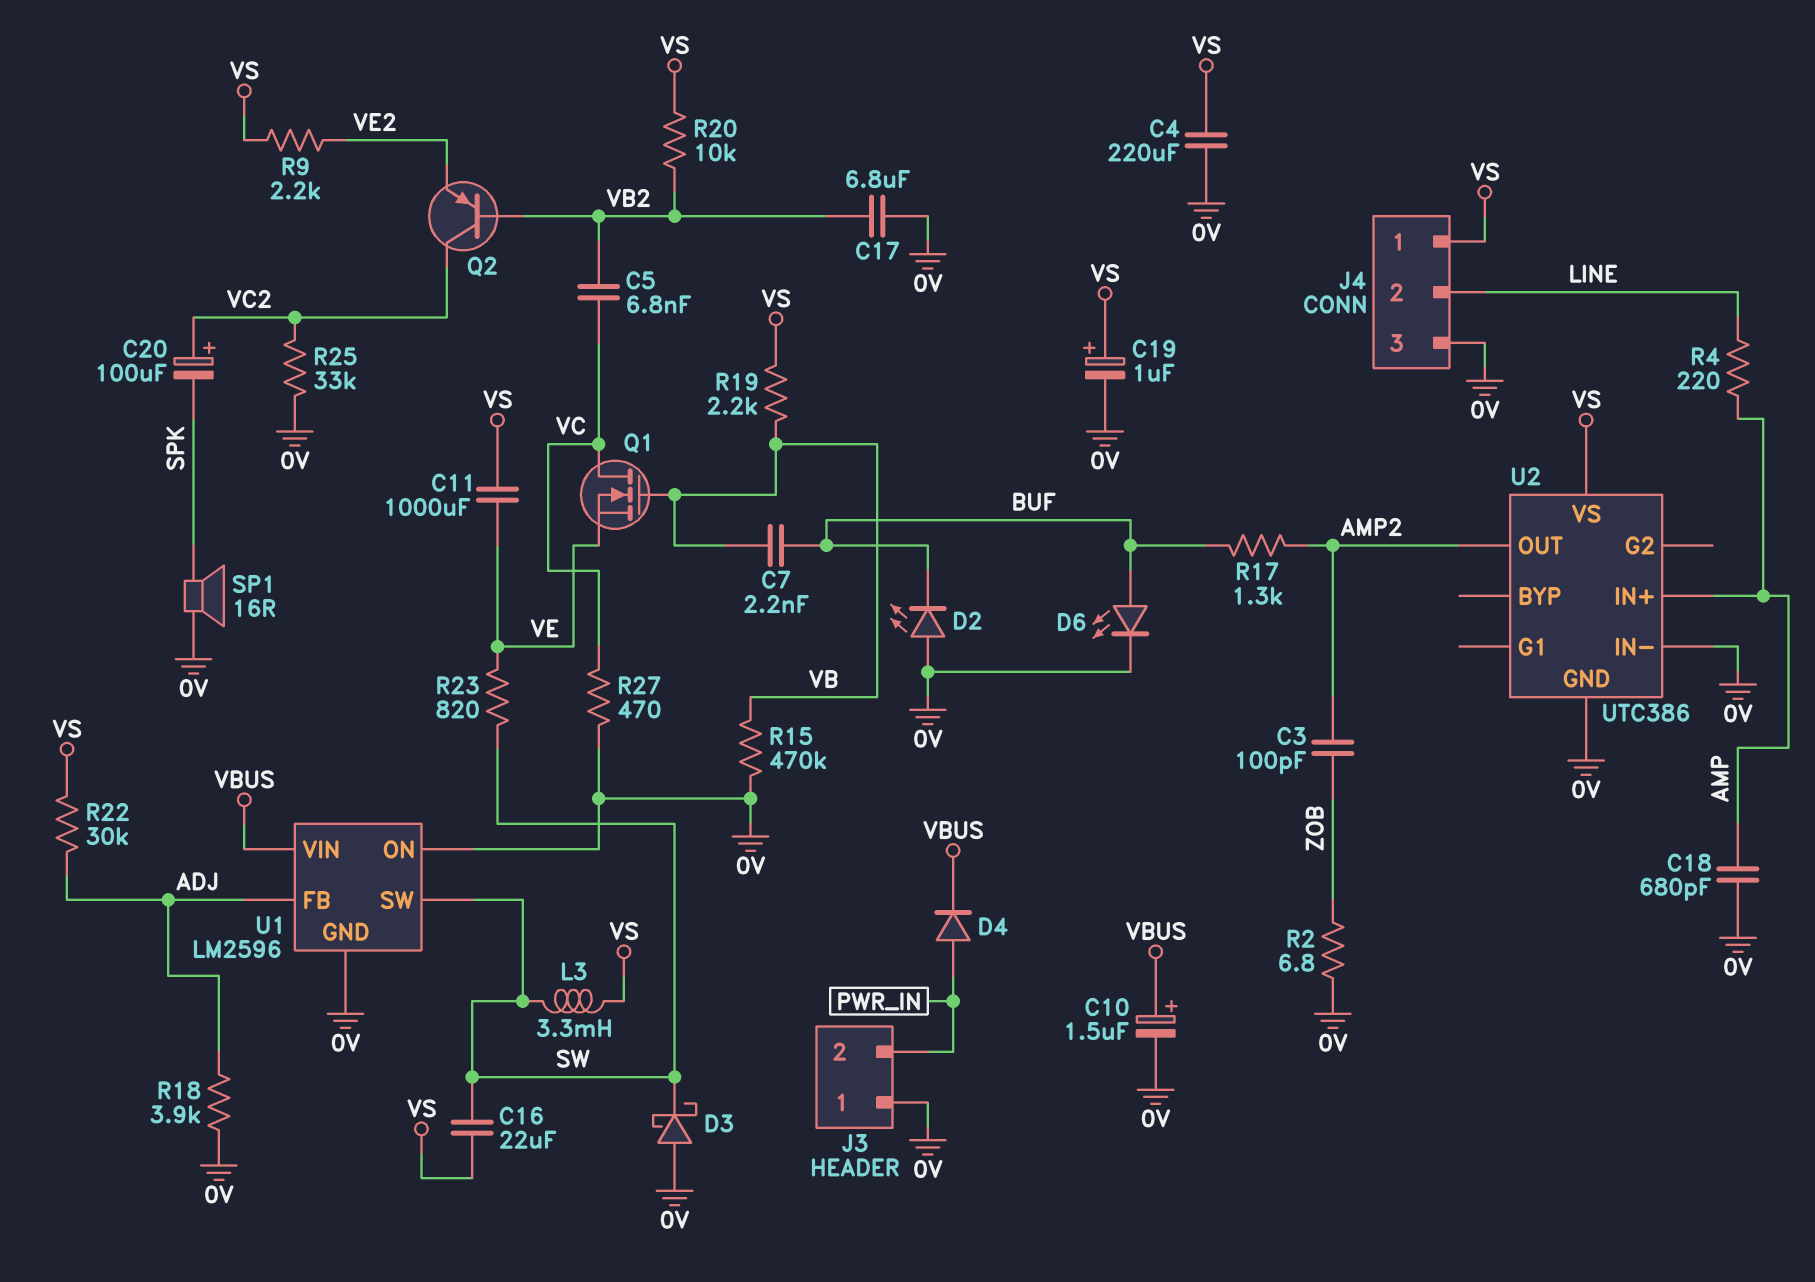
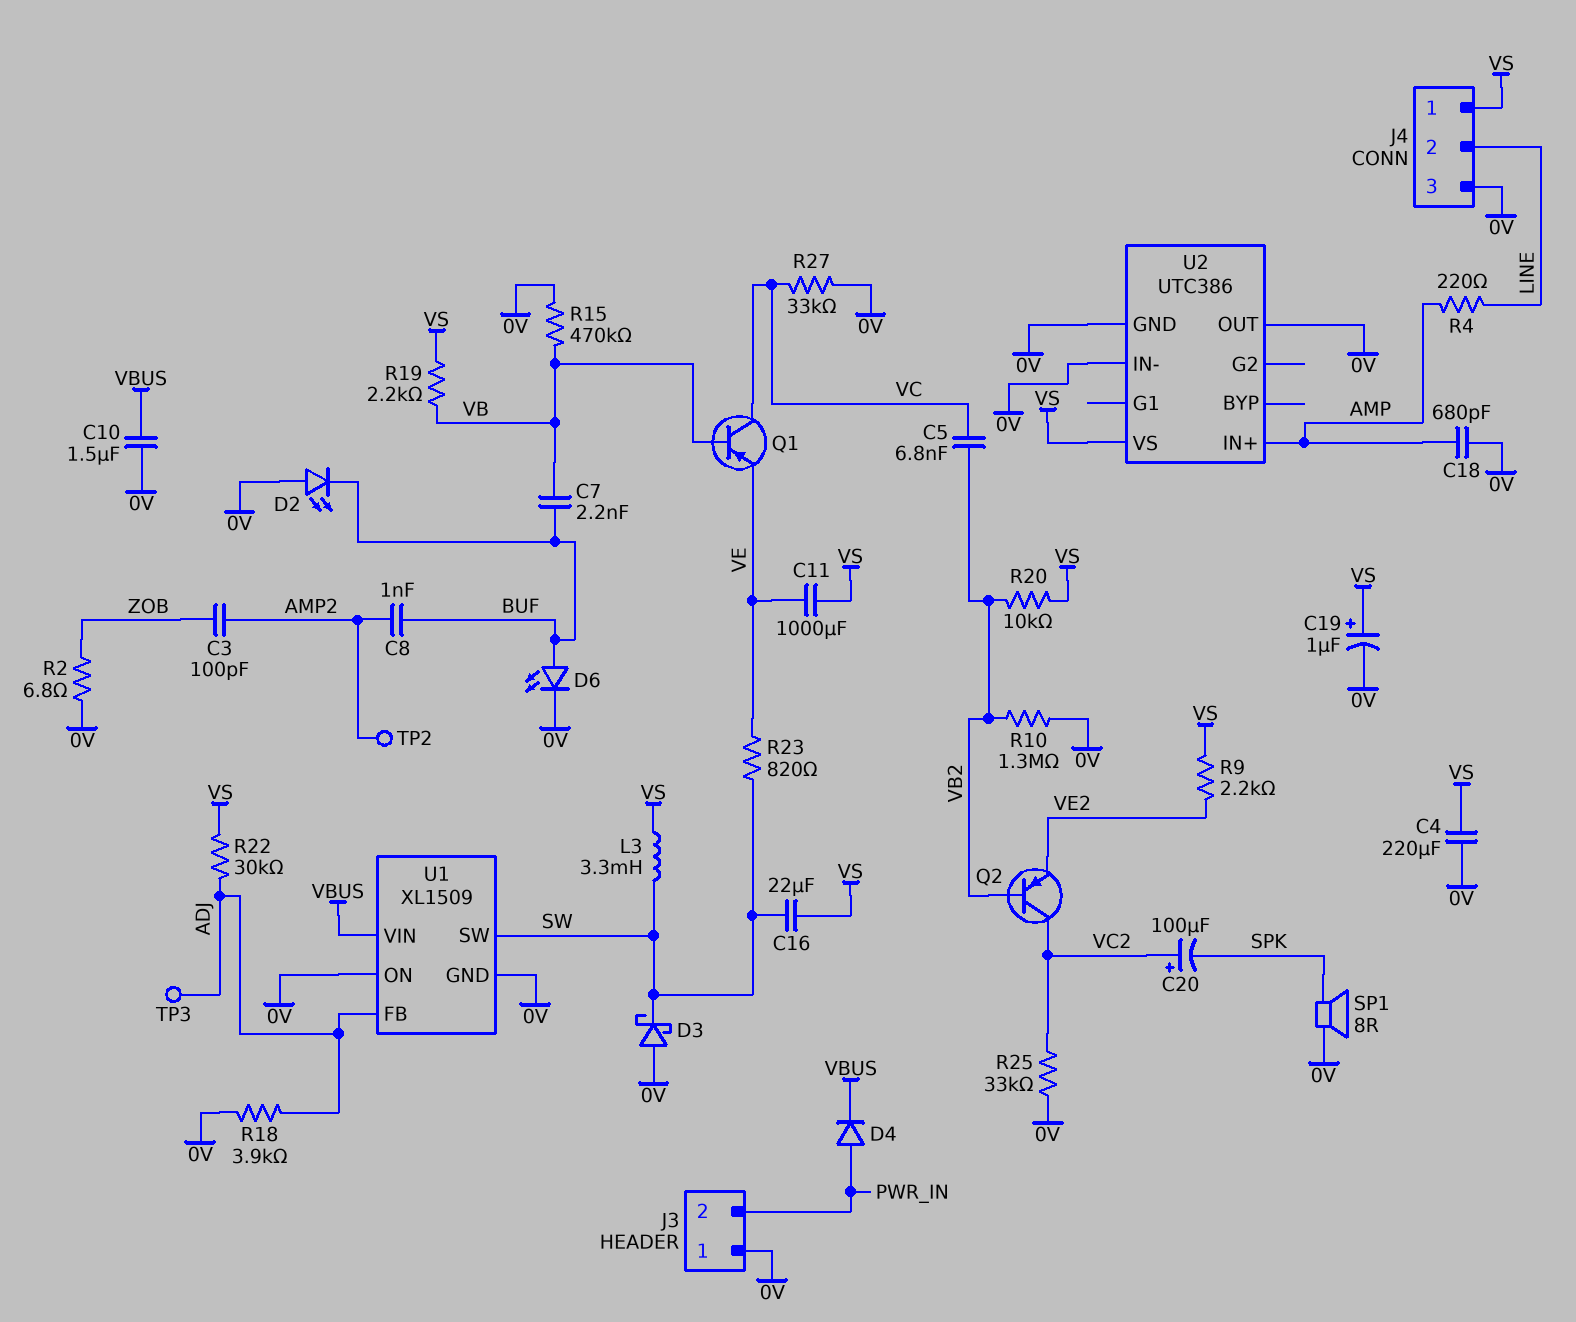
C8: none -> 1nF (AMP2, BUF)
C10: 1.5uF (plus VBUS, minus 0V) -> 1.5uF (0V, VBUS)
C17: 6.8uF (0V, VB2) -> none
Q1: NMOS (G VB, D VC, S VE) -> PNP (B VB, C VC, E VE)
R10: none -> 1.3M (0V, VB2)
R17: 1.3k (AMP2, BUF) -> none
R27: 470 (0V, VC) -> 33k (0V, VC)
SP1: speaker 16R (0V, SPK) -> speaker 8R (0V, SPK)
TP2: none -> test point (AMP2)
TP3: none -> test point (ADJ)
U1: LM2596 -> XL1509
U2 pin OUT: AMP2 -> 0V

